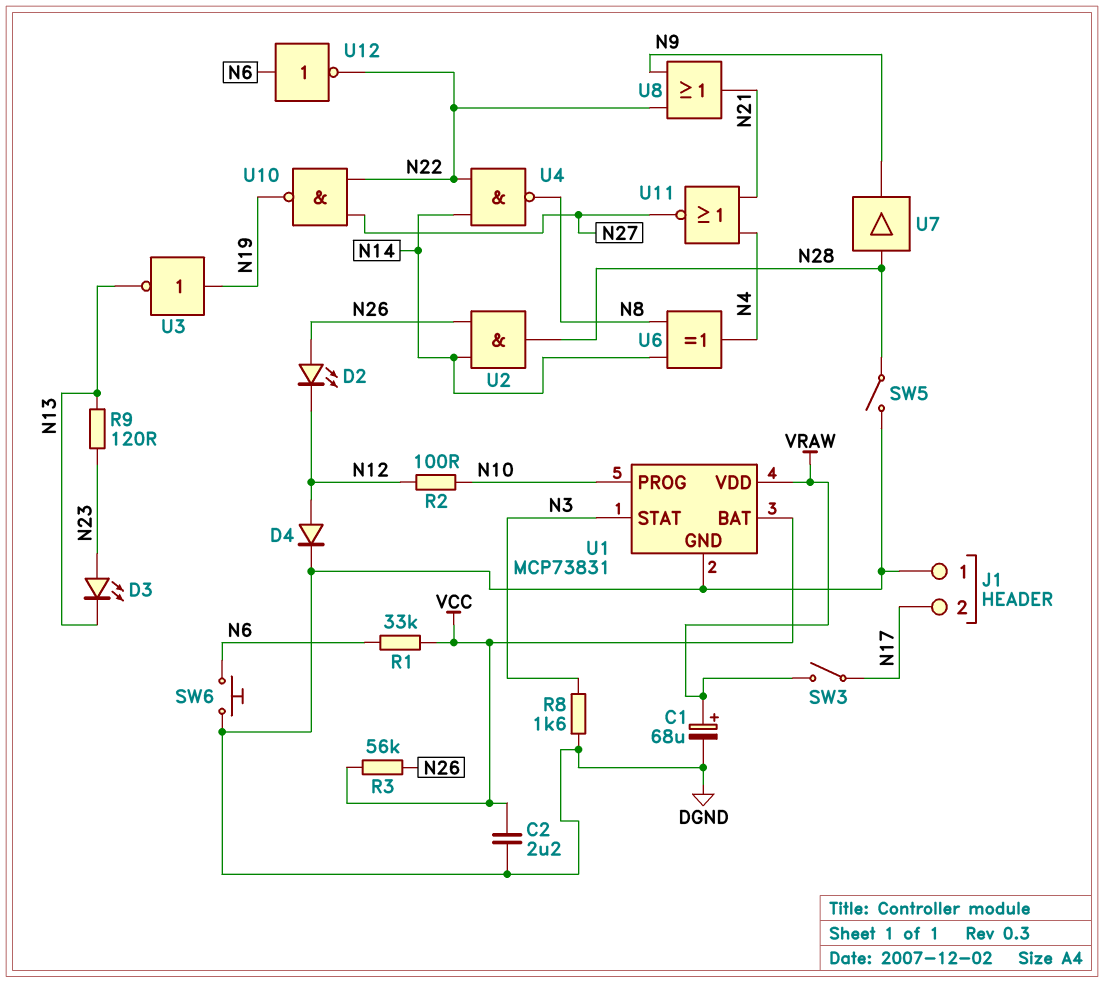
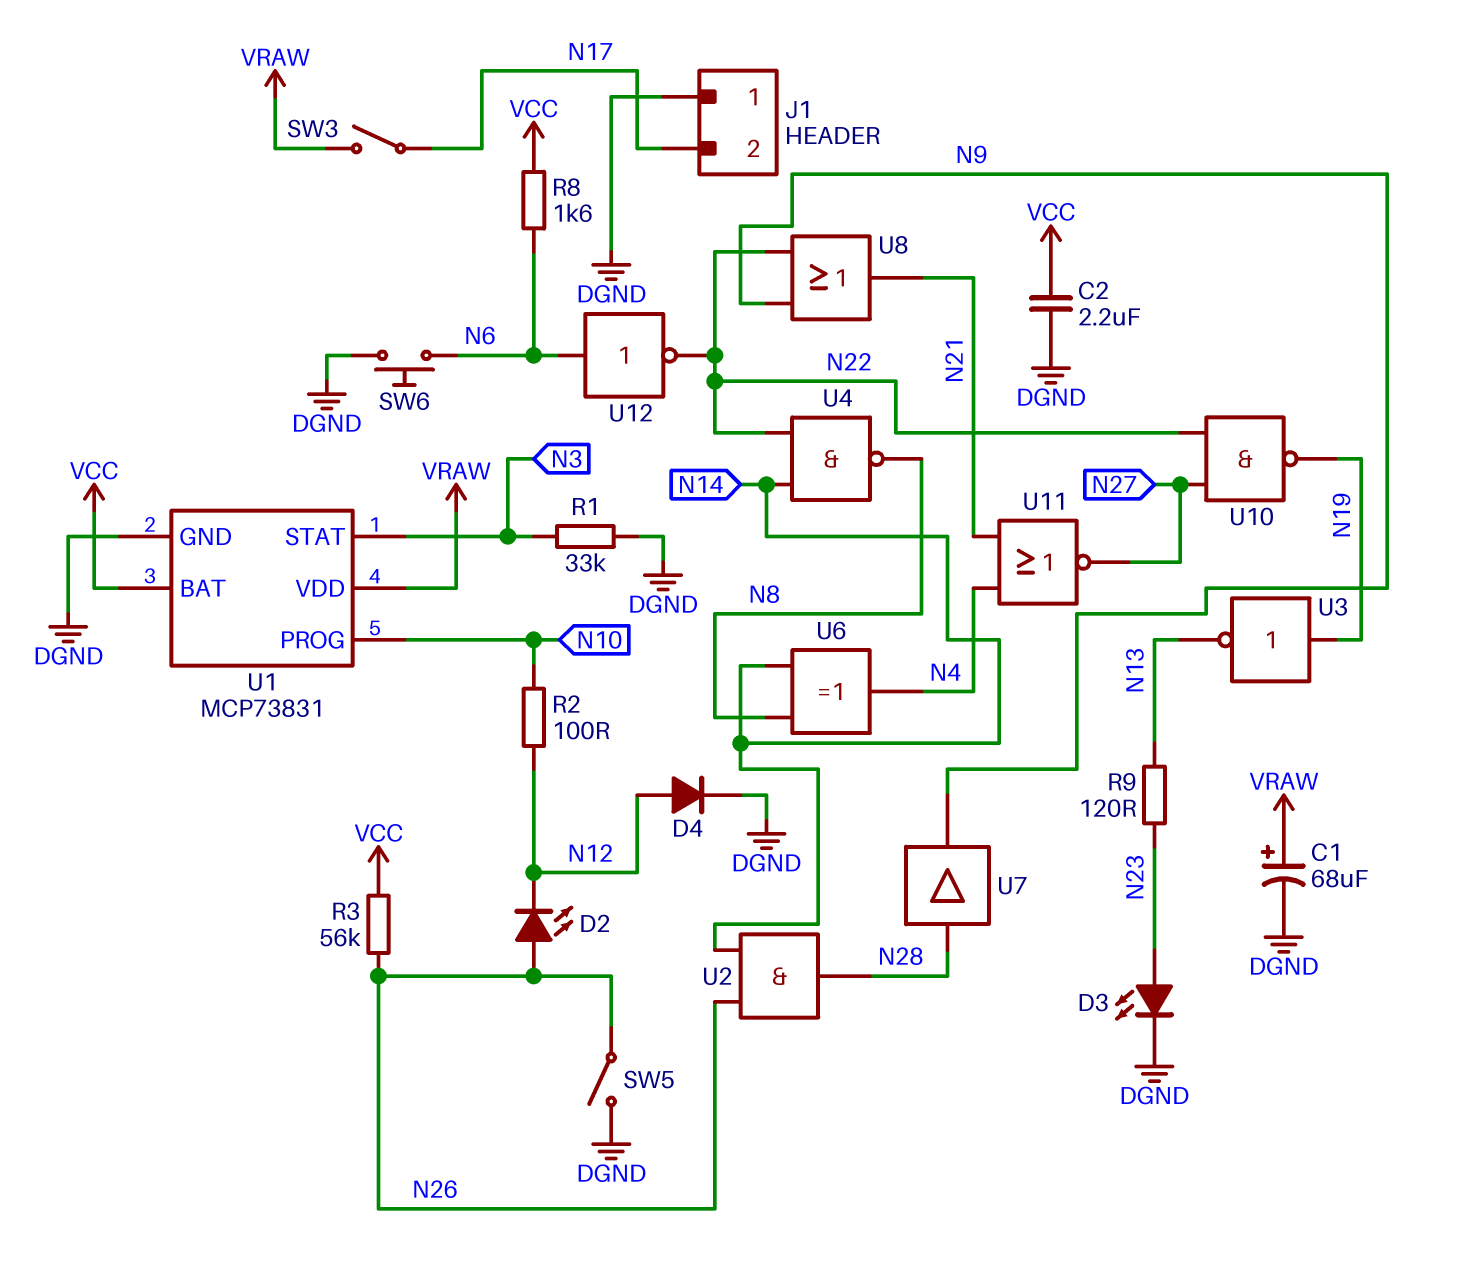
D3: LED (A N23, K N13) -> LED (A N23, K DGND)
R1: 33k (N6, VCC) -> 33k (DGND, N3)
R8: 1.6k (DGND, N3) -> 1.6k (N6, VCC)
SW5: switch (DGND, N28) -> switch (DGND, N26)

